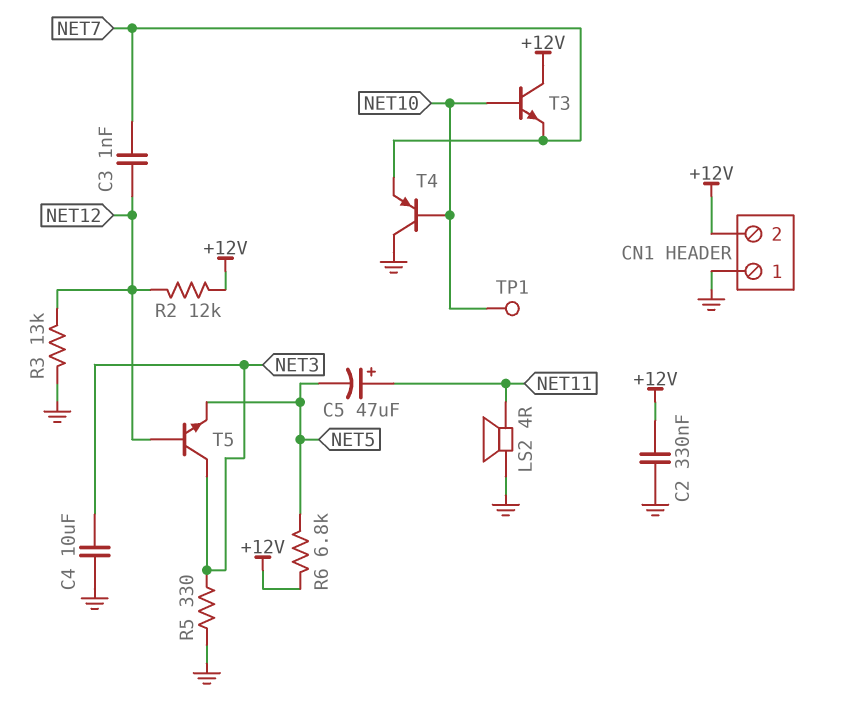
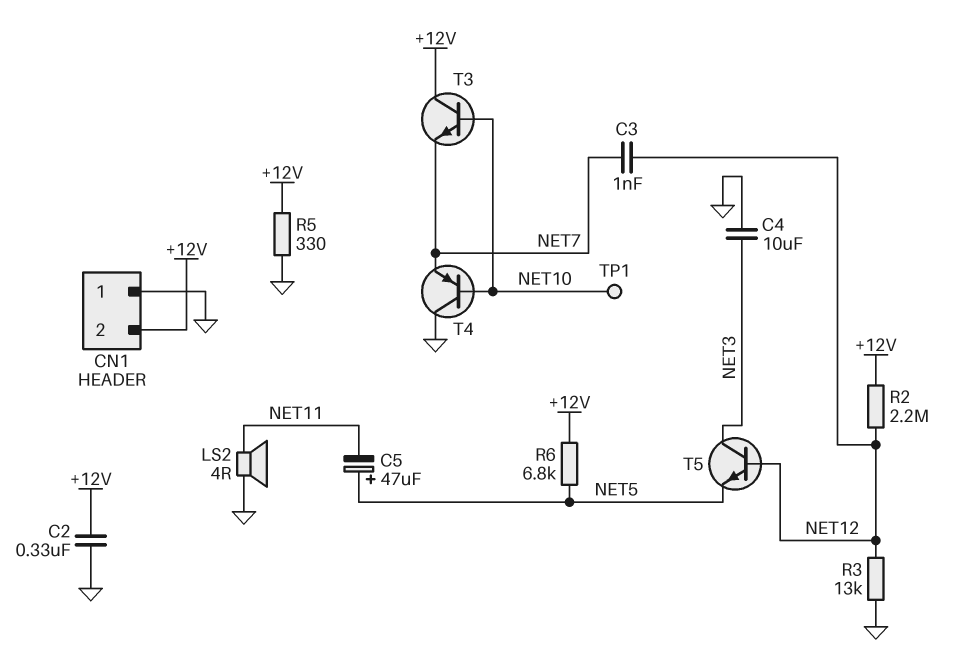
C5: 47uF (plus NET11, minus NET5) -> 47uF (plus NET5, minus NET11)
R2: 12k (+12V, NET12) -> 2.2M (+12V, NET12)
R5: 330 (GND, NET3) -> 330 (+12V, GND)

